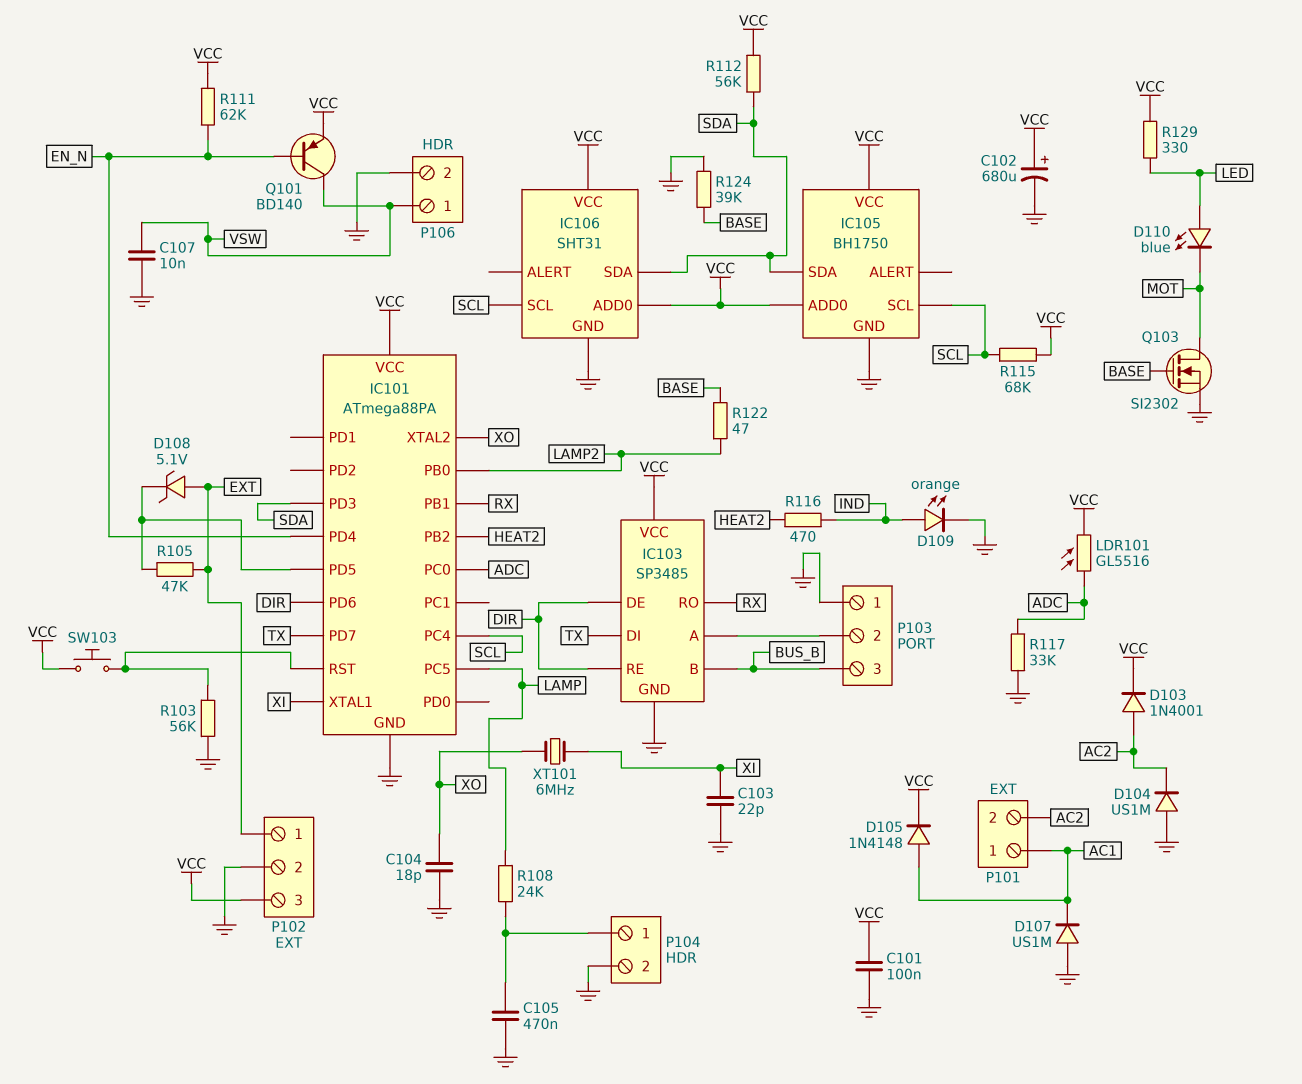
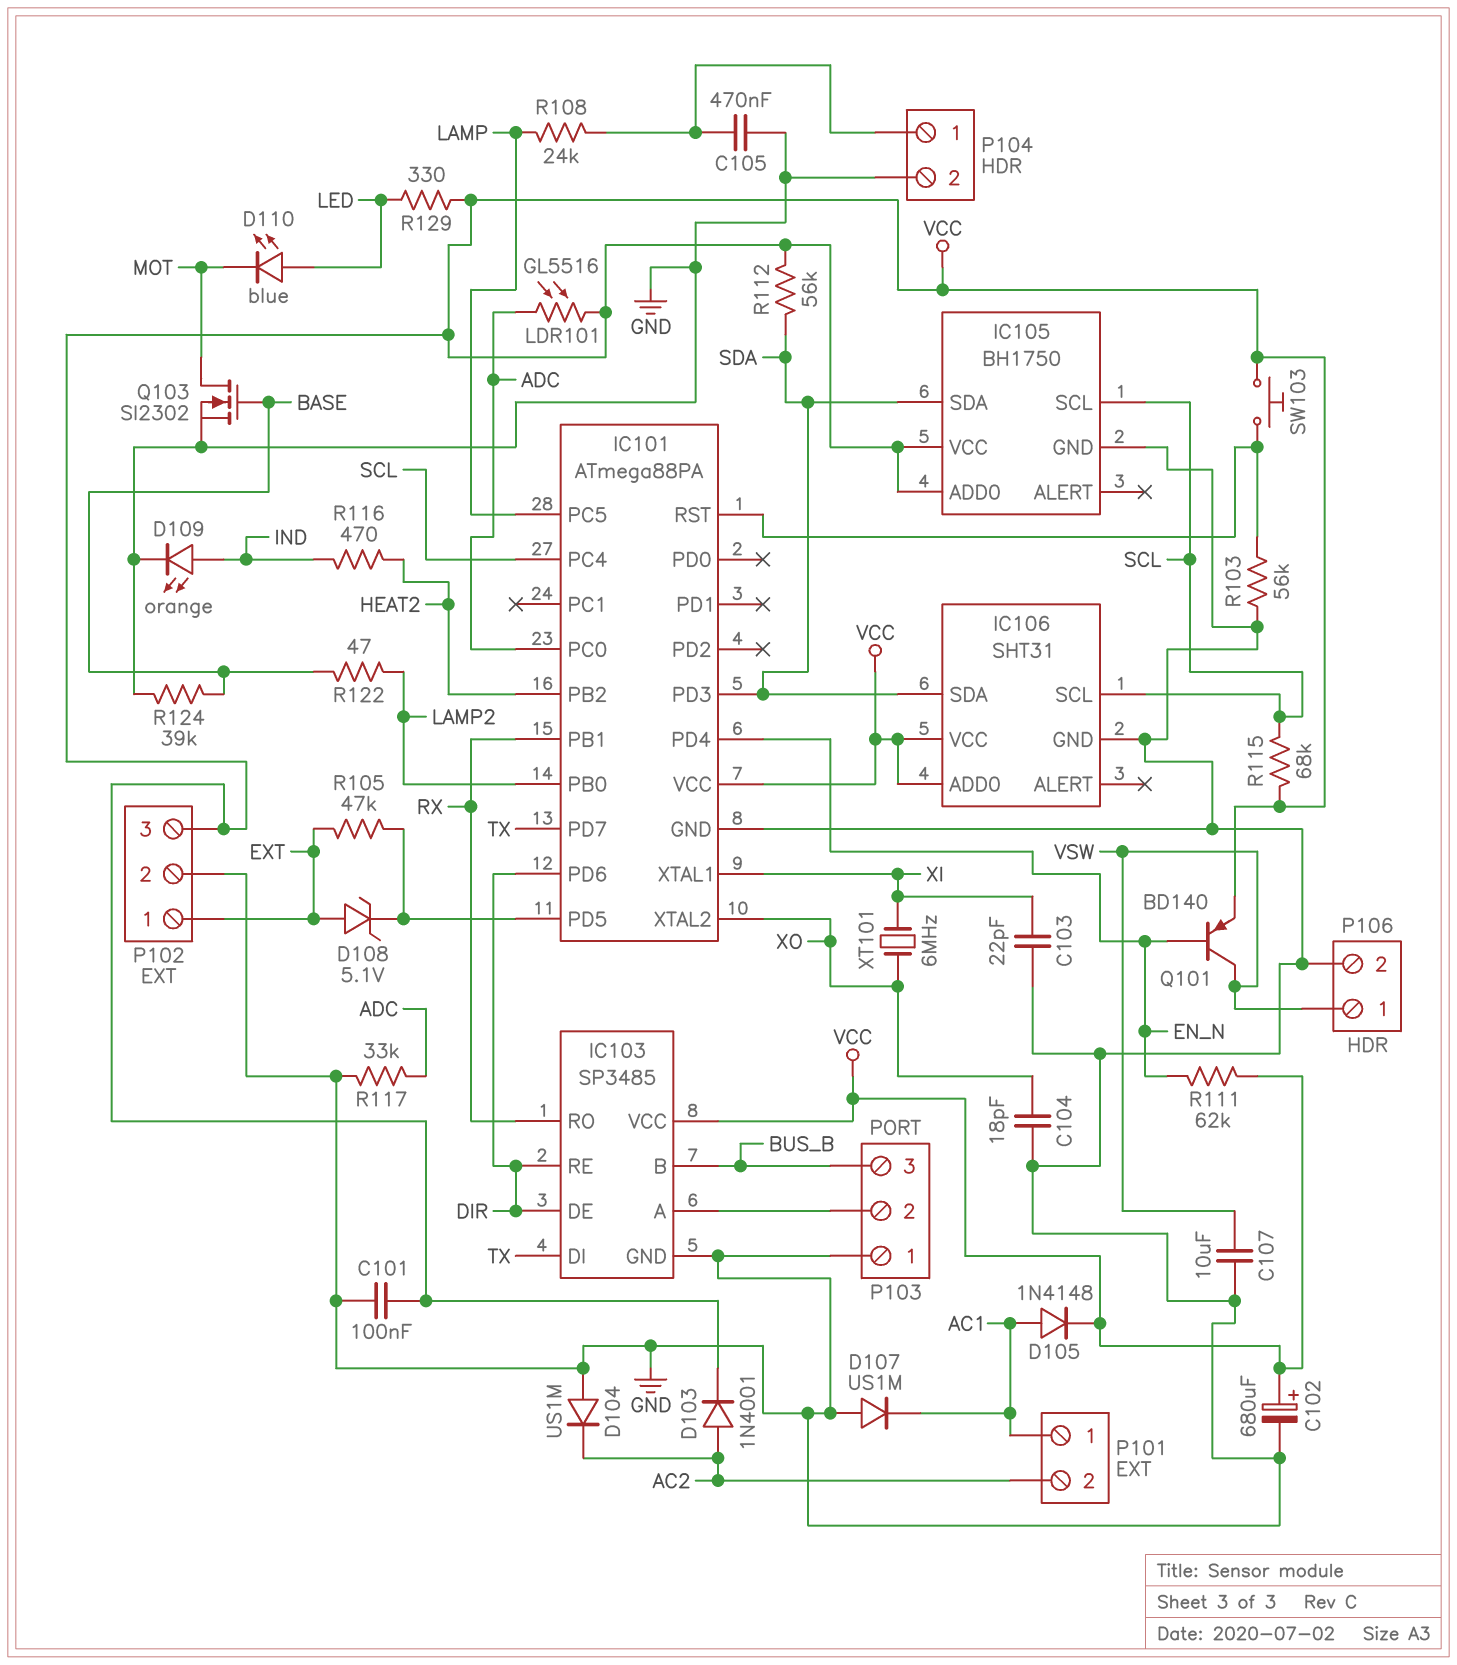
C107: 10nF (GND, VSW) -> 10uF (GND, VSW)

